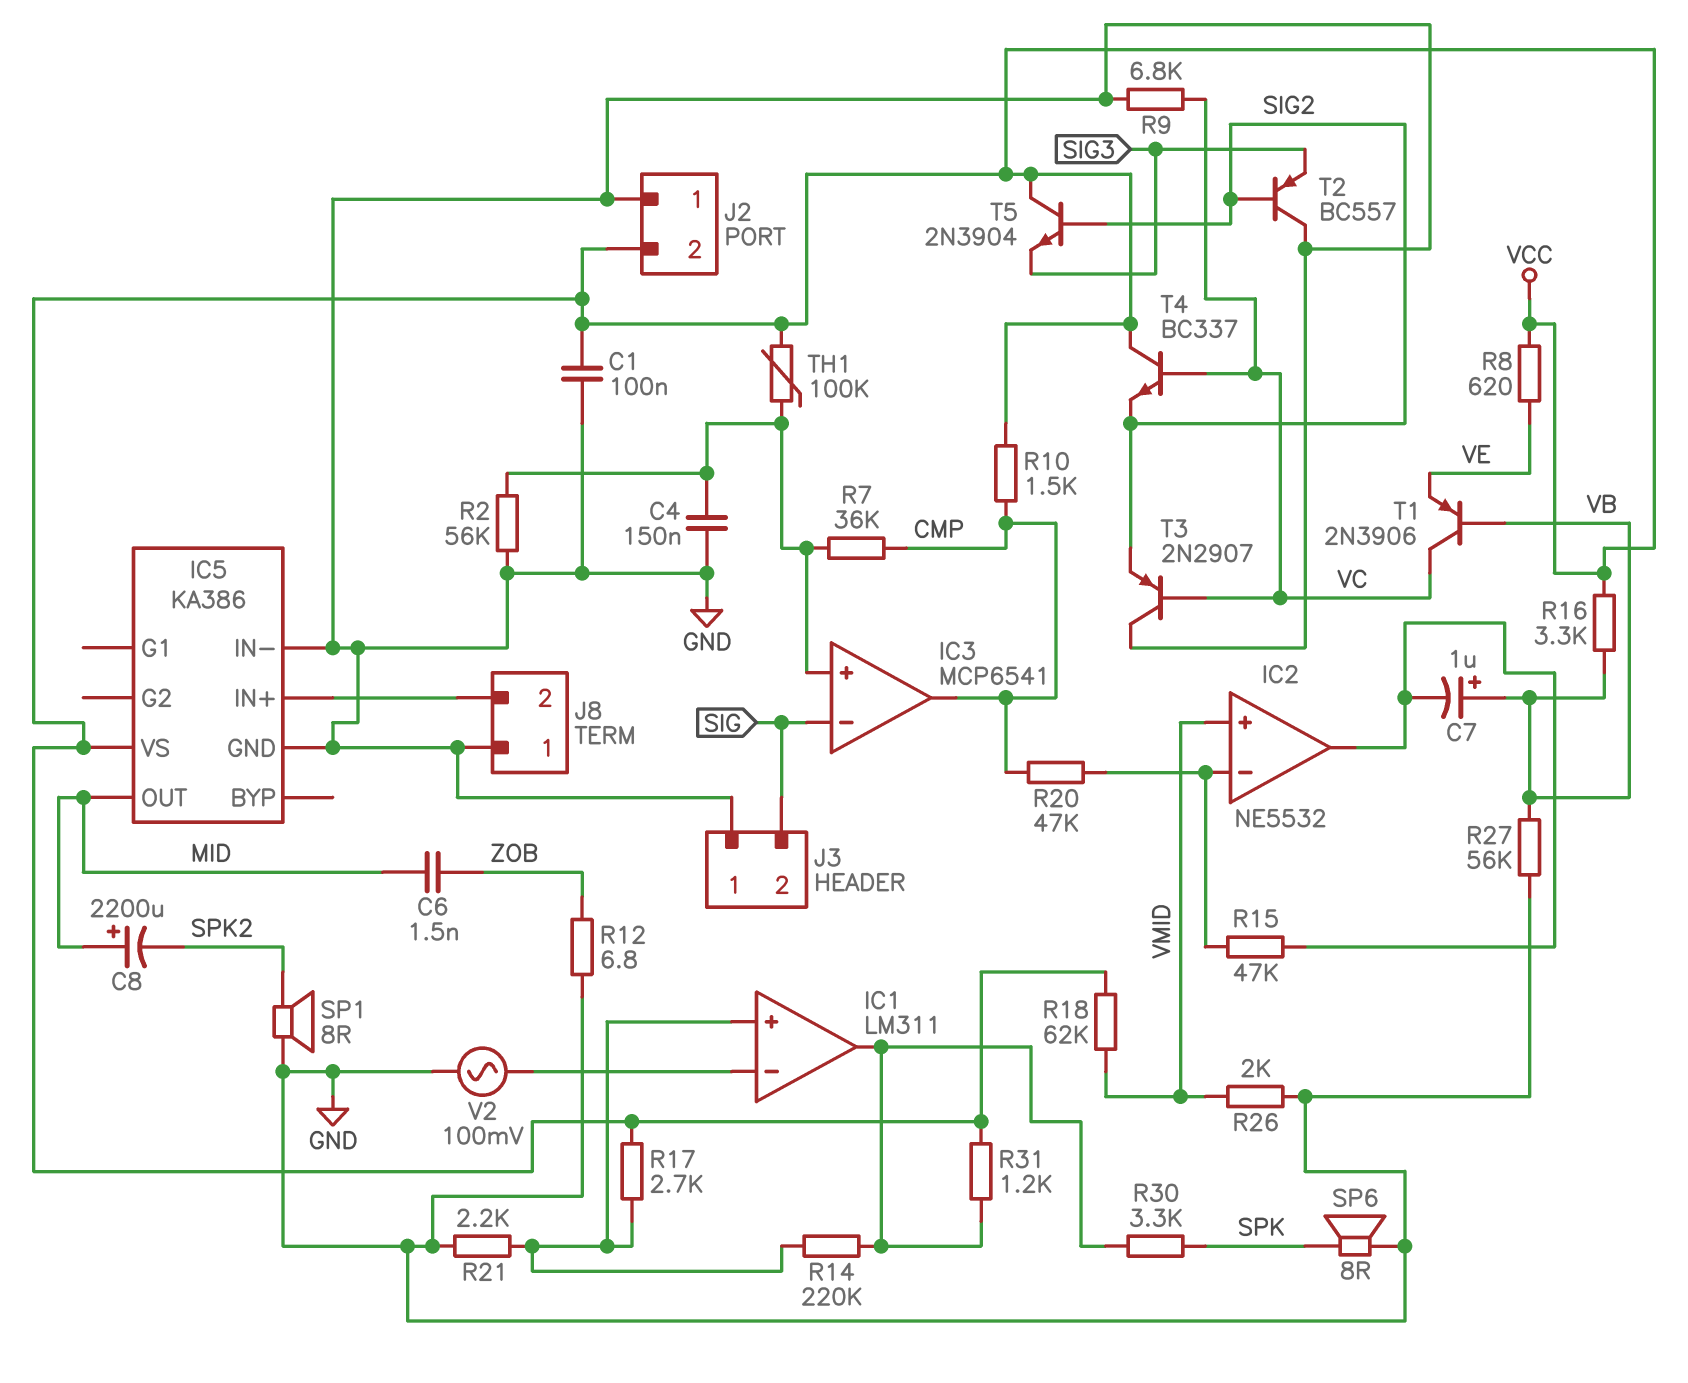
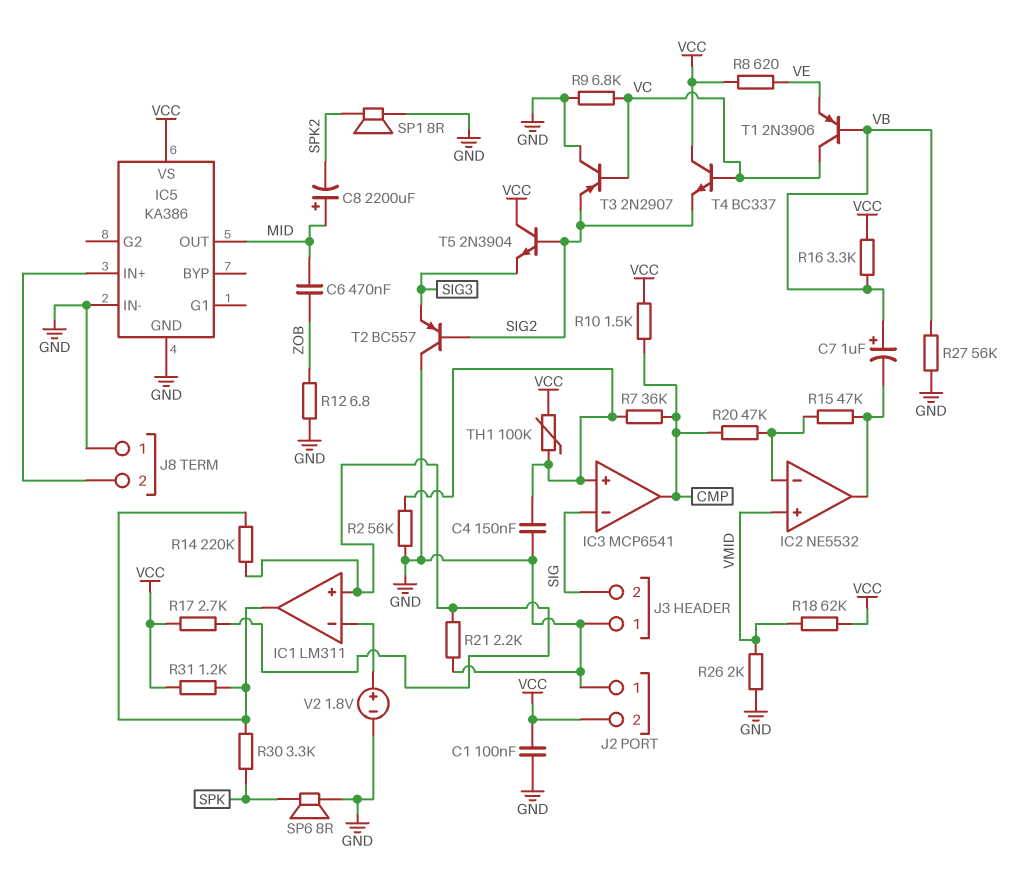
C6: 1.5nF (MID, ZOB) -> 470nF (MID, ZOB)
V2: AC 100mV (GND, IC1/in-) -> 1.8V (plus IC1/in-, minus GND)

